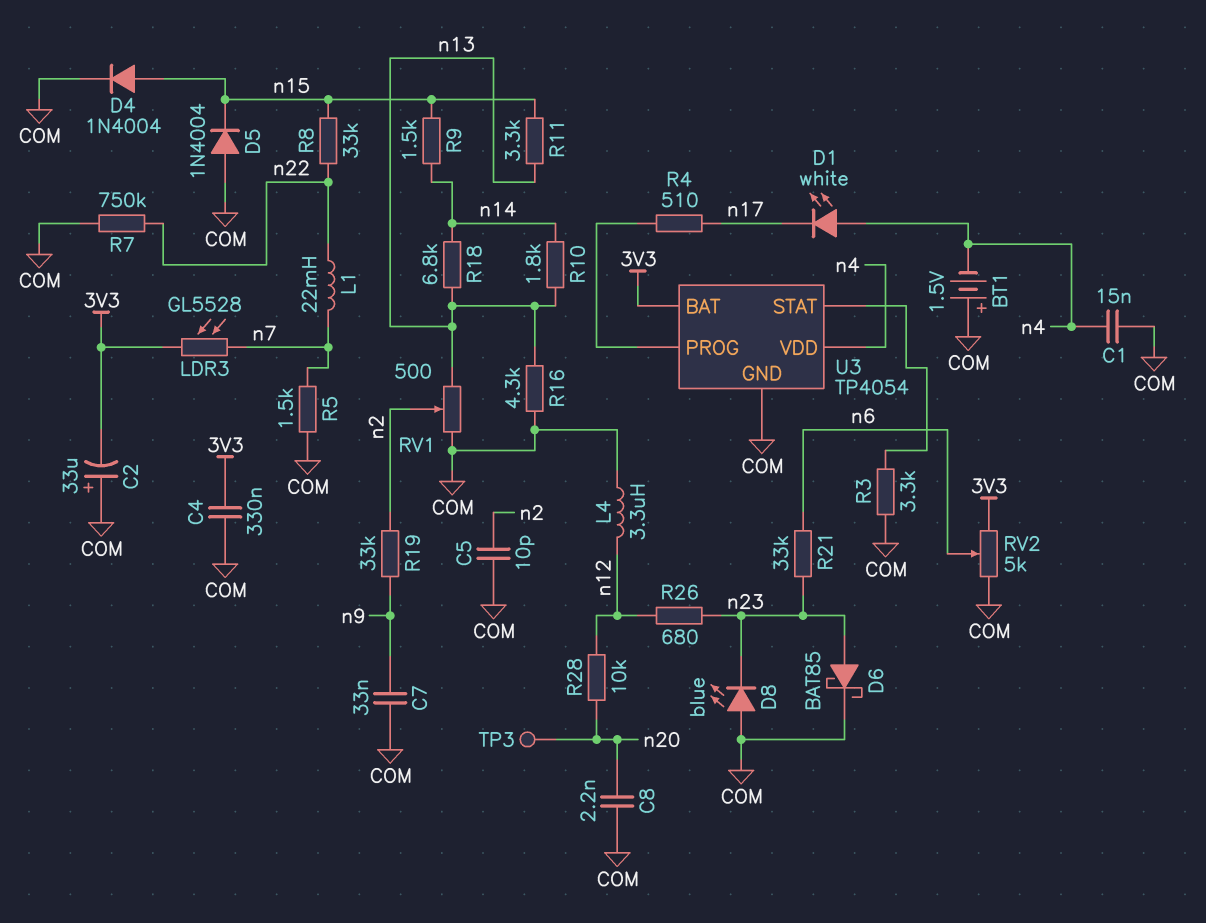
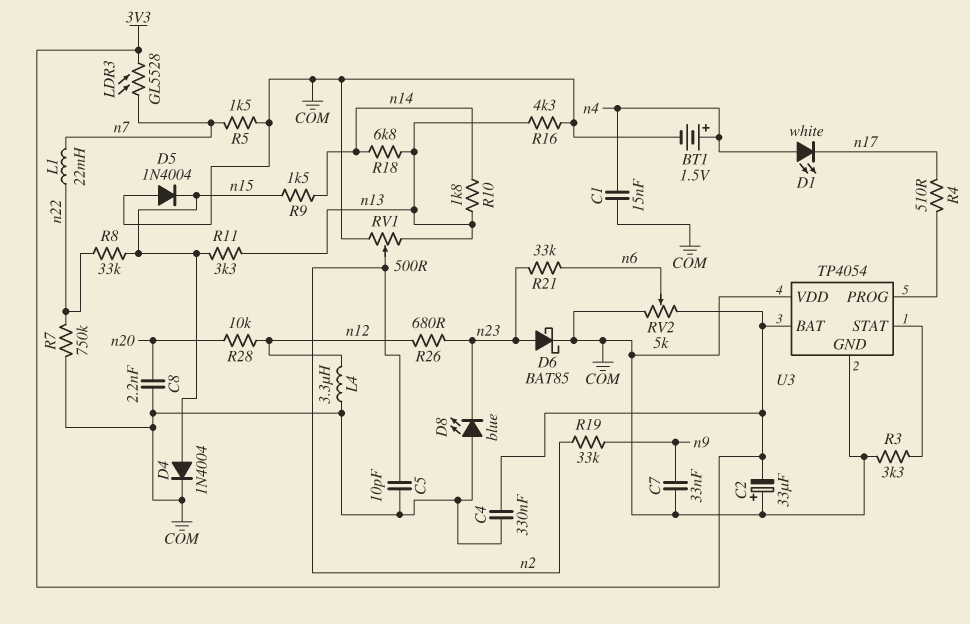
BT1: 1.5V (plus COM, minus n4) -> 1.5V (plus n4, minus COM)
TP3: test point (n20) -> none
U3 pin VDD: n4 -> COM

